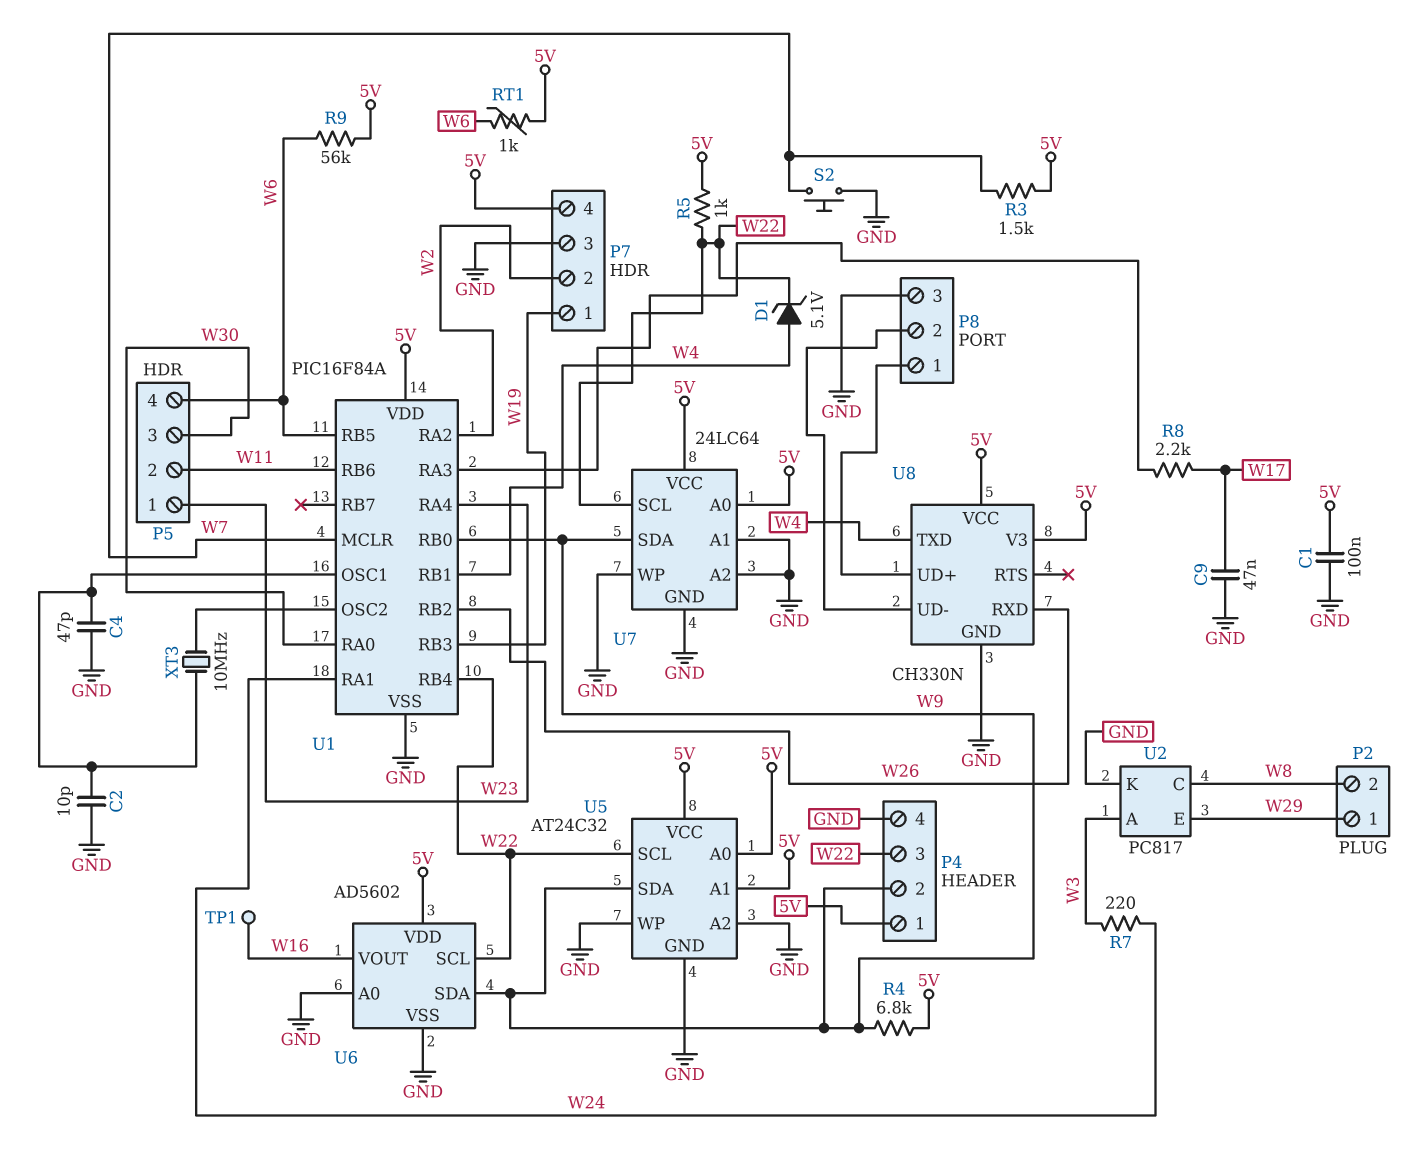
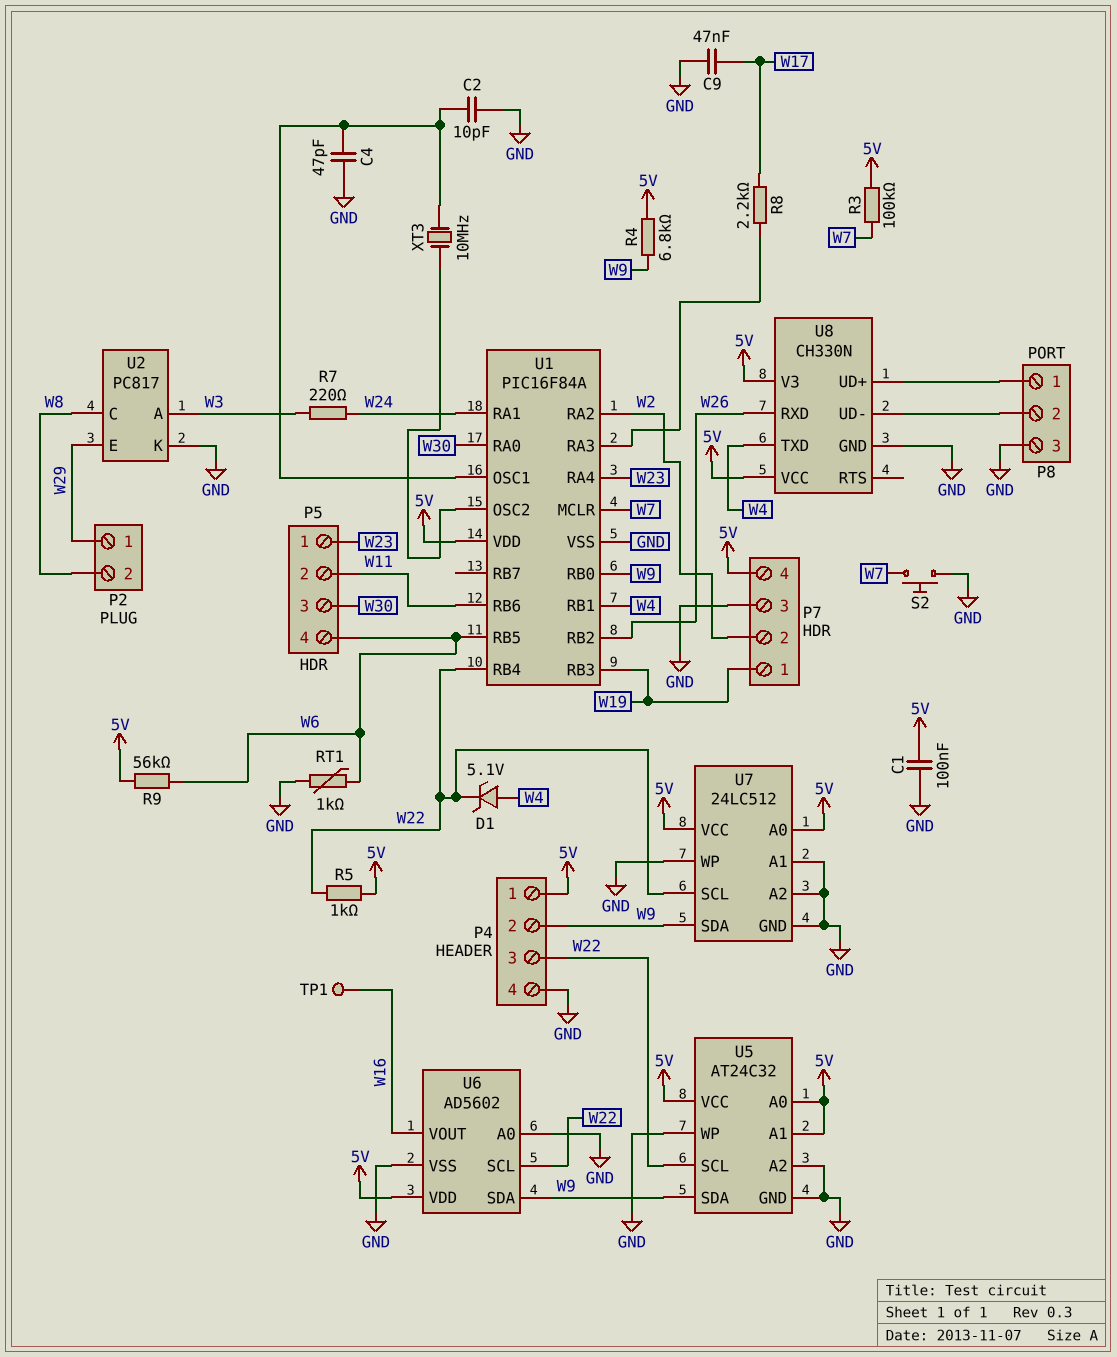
R3: 1.5k (5V, W7) -> 100k (5V, W7)
RT1: 1k (5V, W6) -> 1k (GND, W6)
U7: 24LC64 -> 24LC512

